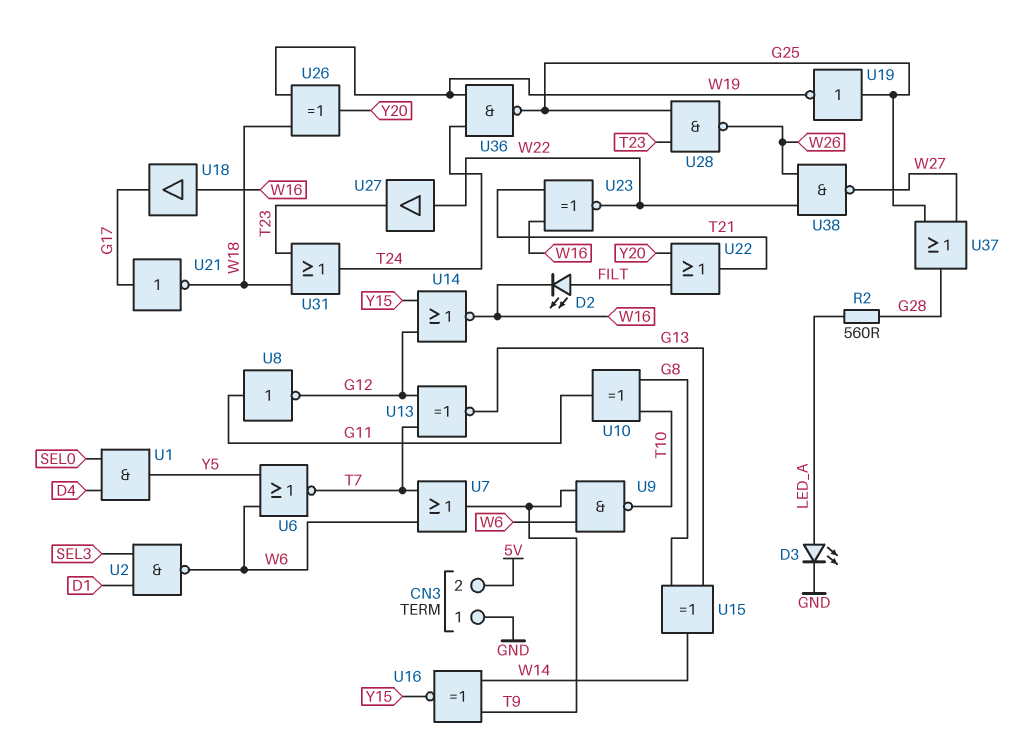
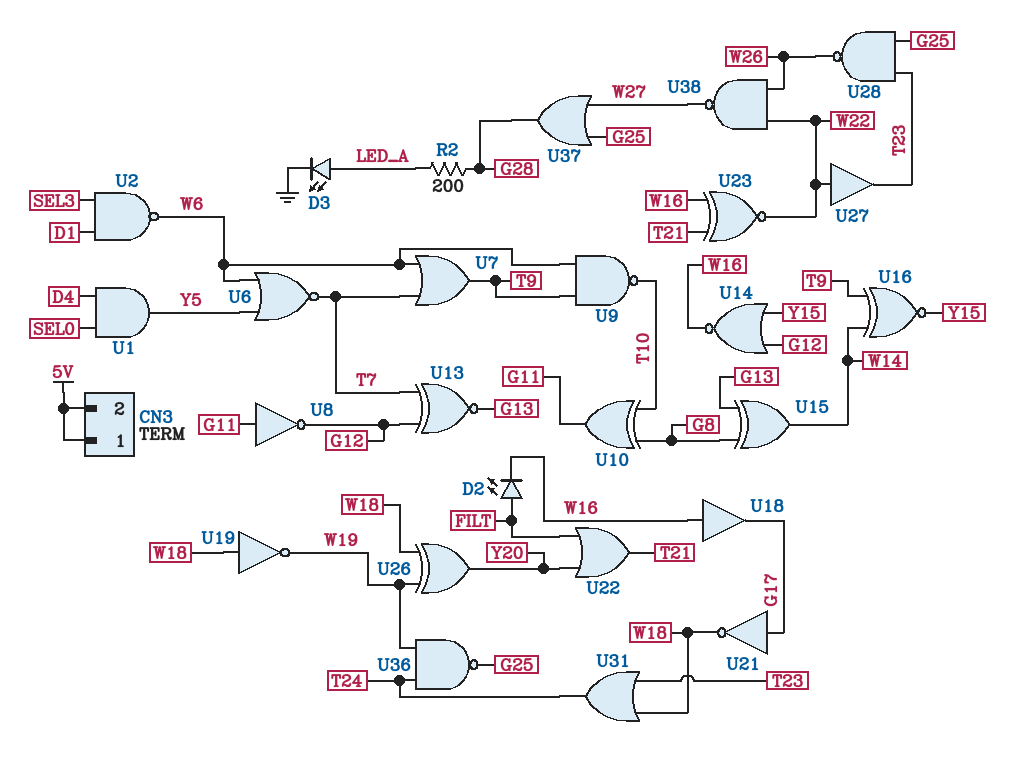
CN3 pin 1: GND -> 5V
R2: 560 (G28, LED_A) -> 200 (G28, LED_A)
U19: NOT (in G25, out W19) -> NOT (in W18, out W19)

